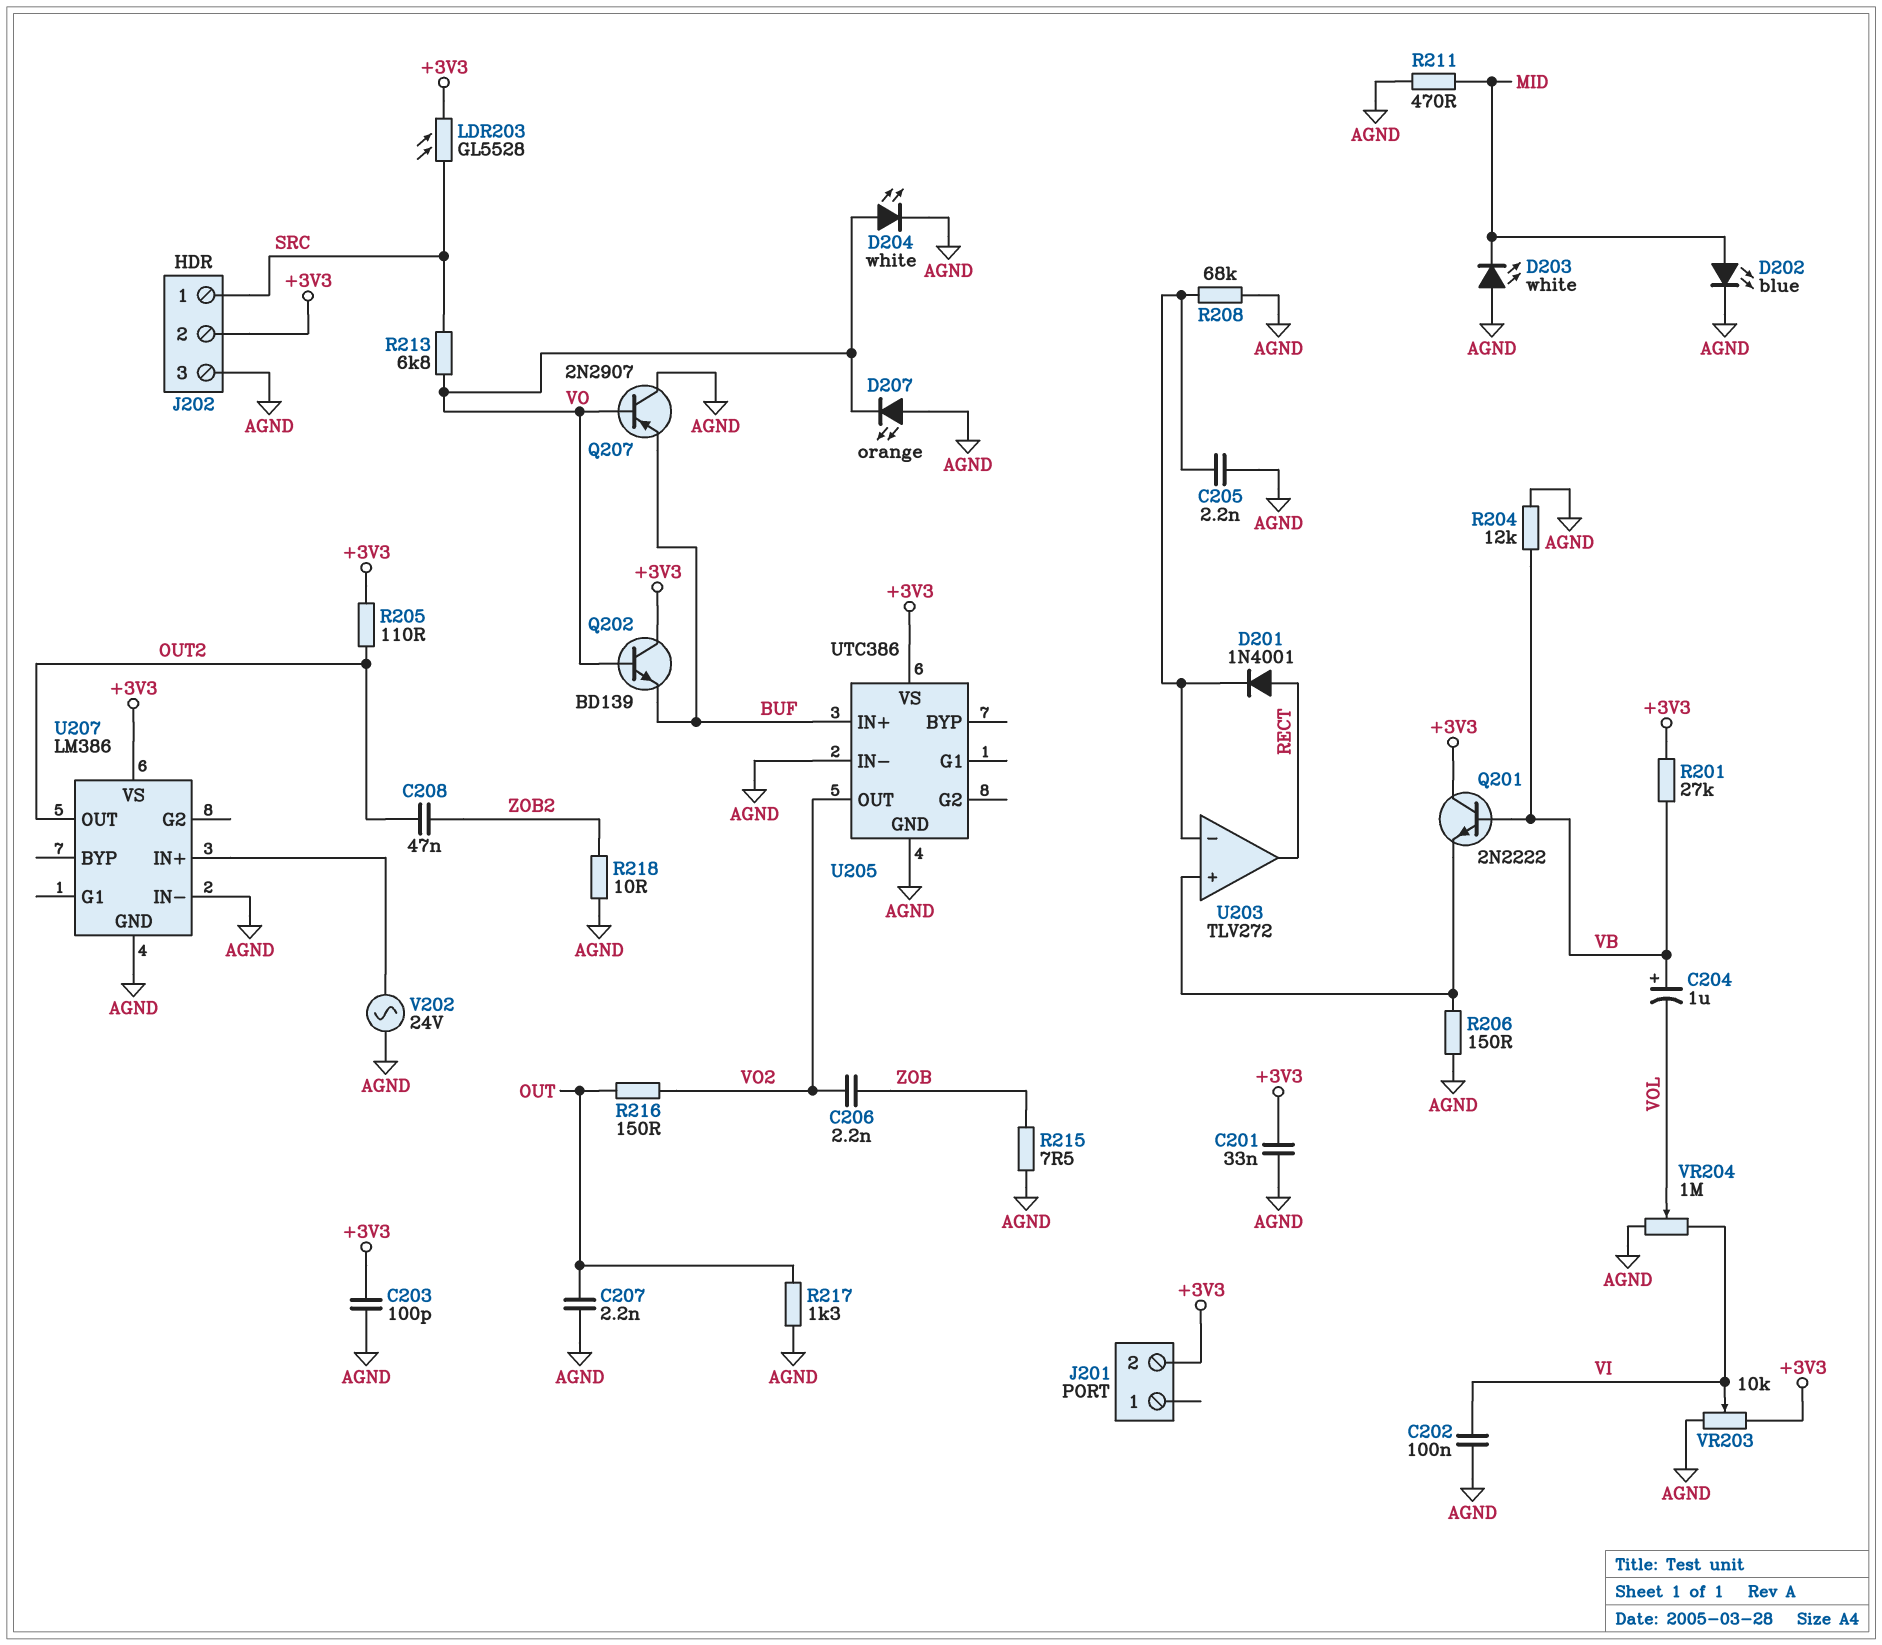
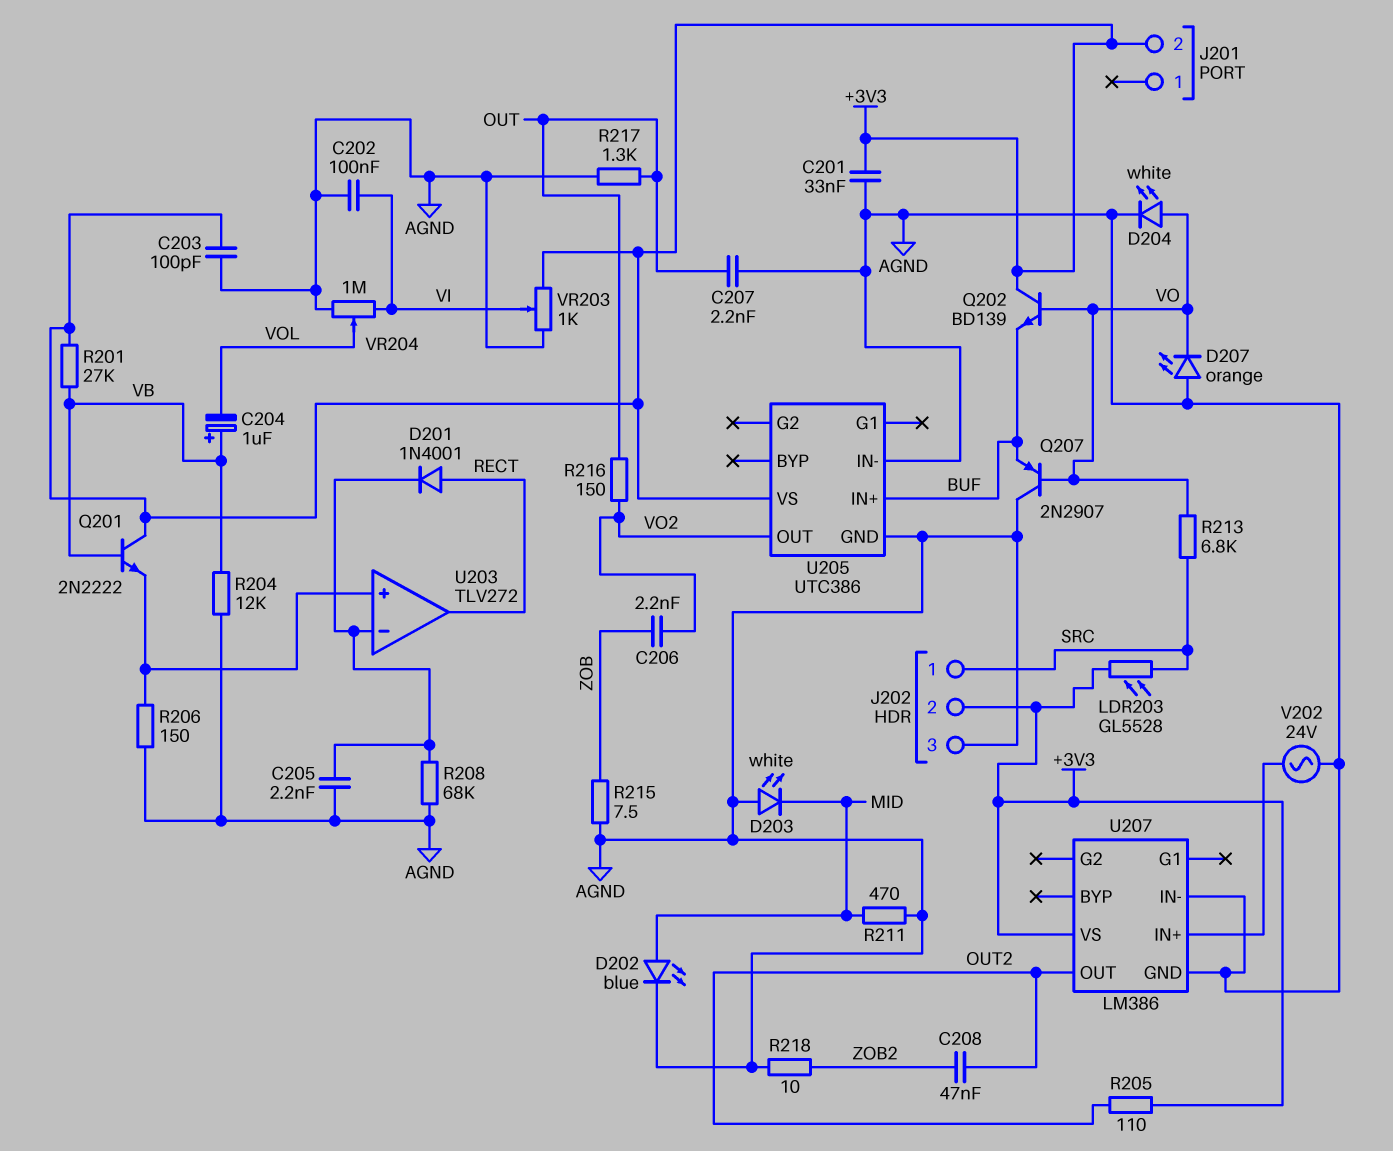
VR203: 10k (+3V3, AGND, wiper VI) -> 1k (+3V3, AGND, wiper VI)

